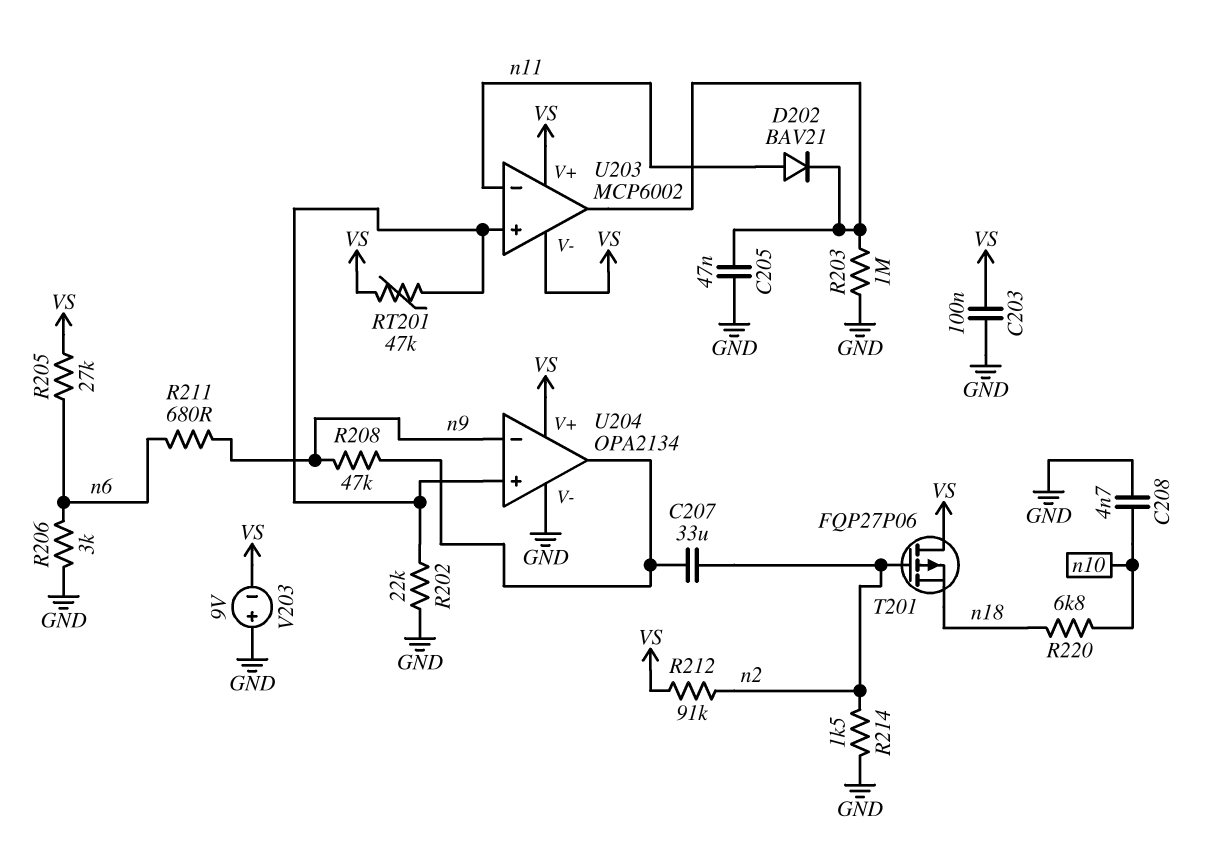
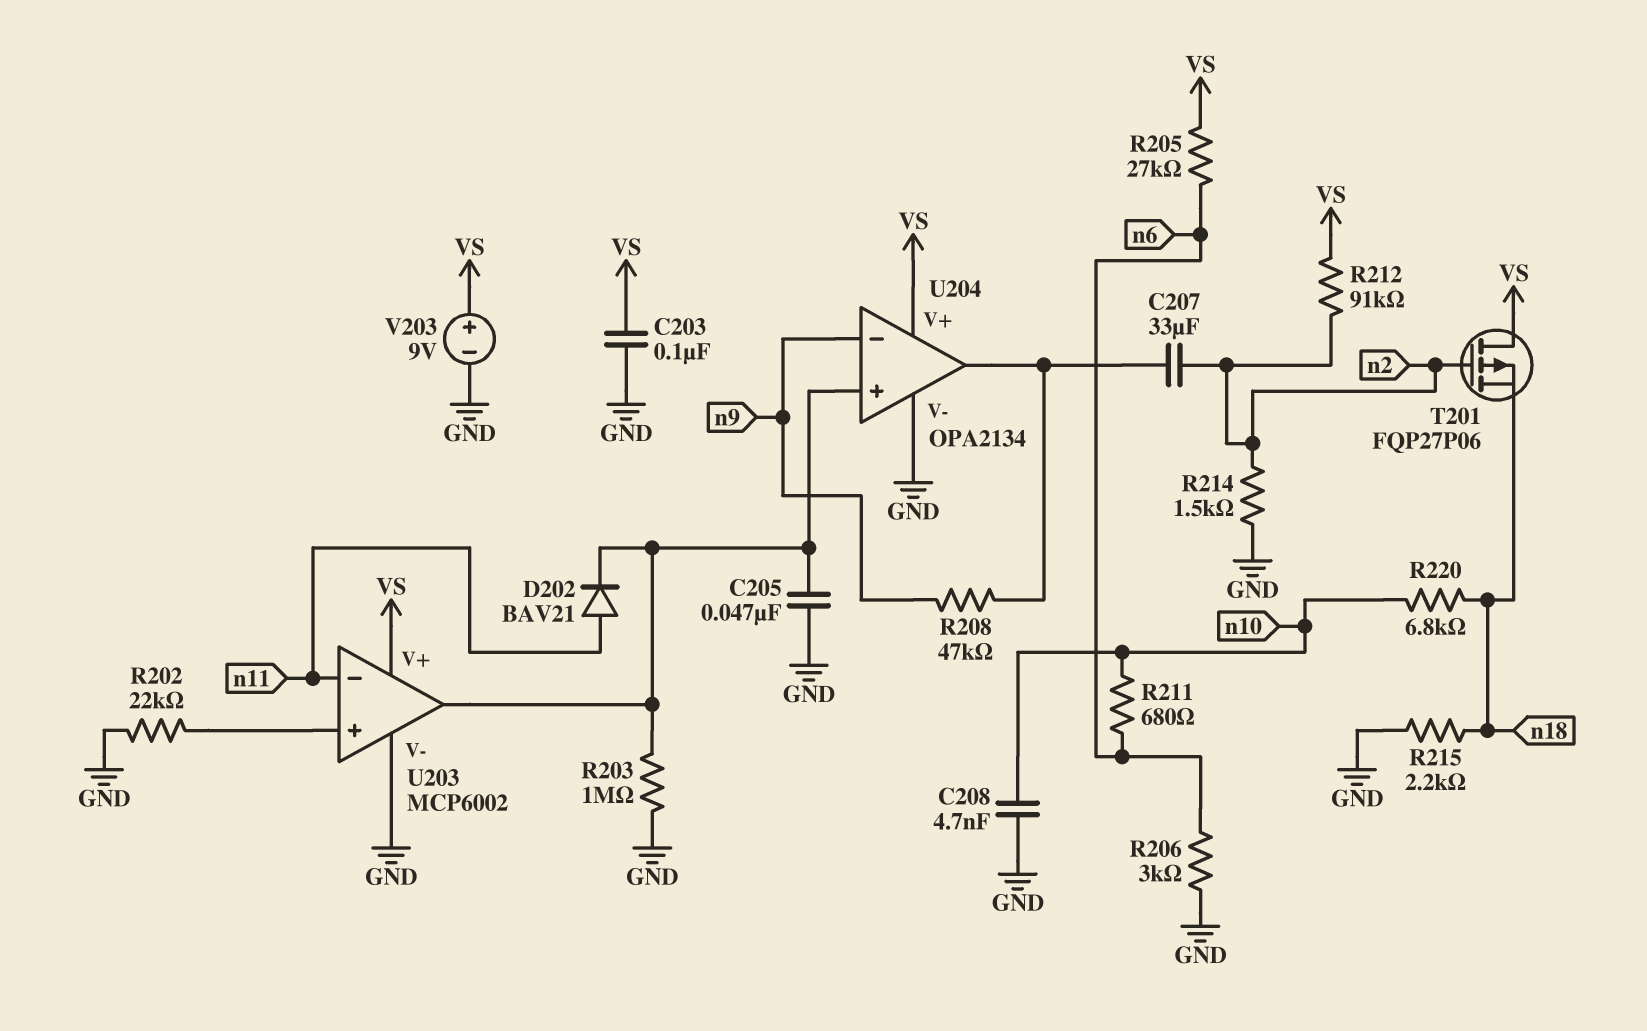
R211: 680 (n6, n9) -> 680 (n6, n10)
R215: none -> 2.2k (GND, n18)
RT201: 47k (U203/in+, VS) -> none
U203 pin V-: VS -> GND
U204 pin in+: U203/in+ -> U203/out
V203: 9V (plus GND, minus VS) -> 9V (plus VS, minus GND)

